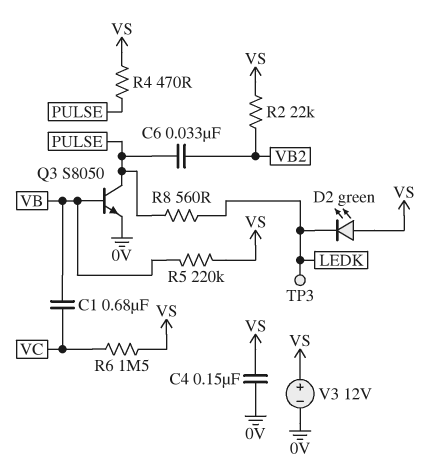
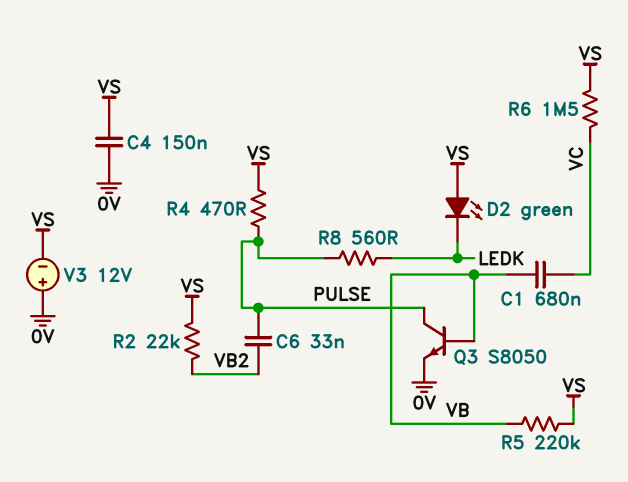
TP3: test point (LEDK) -> none
V3: 12V (plus VS, minus 0V) -> 12V (plus 0V, minus VS)

